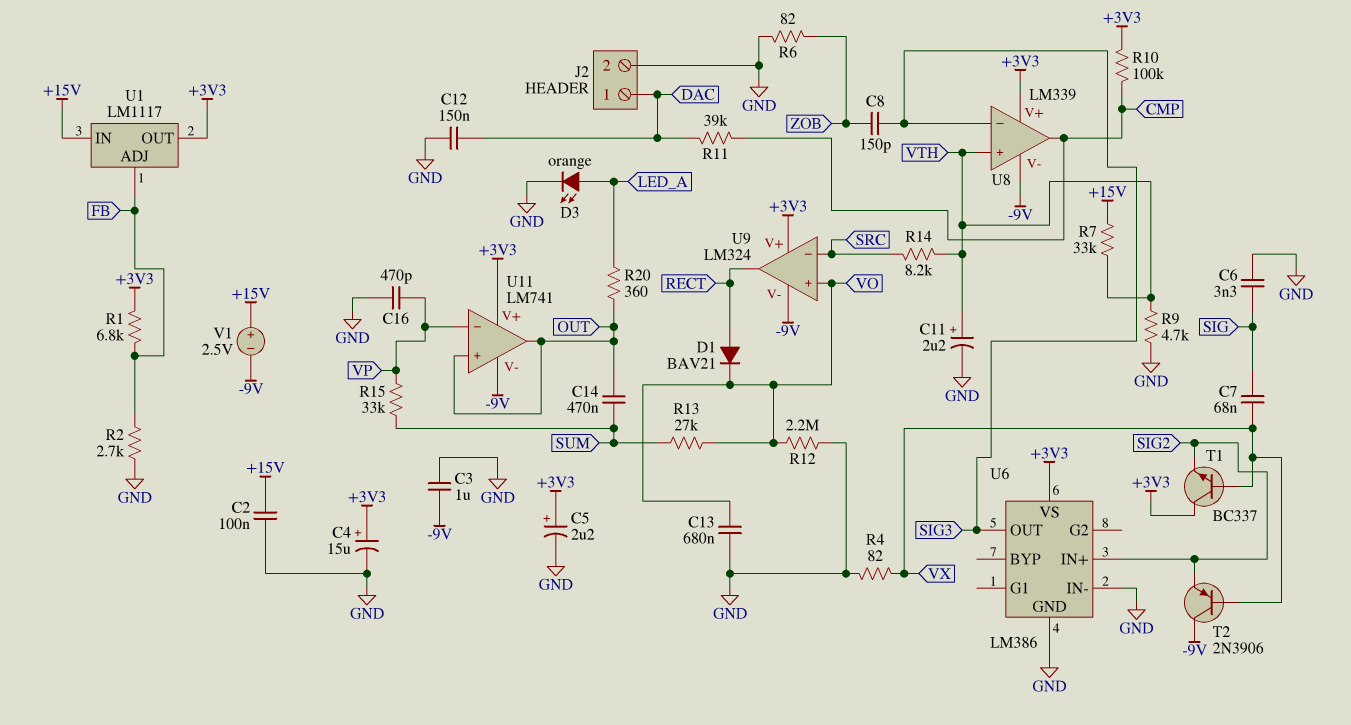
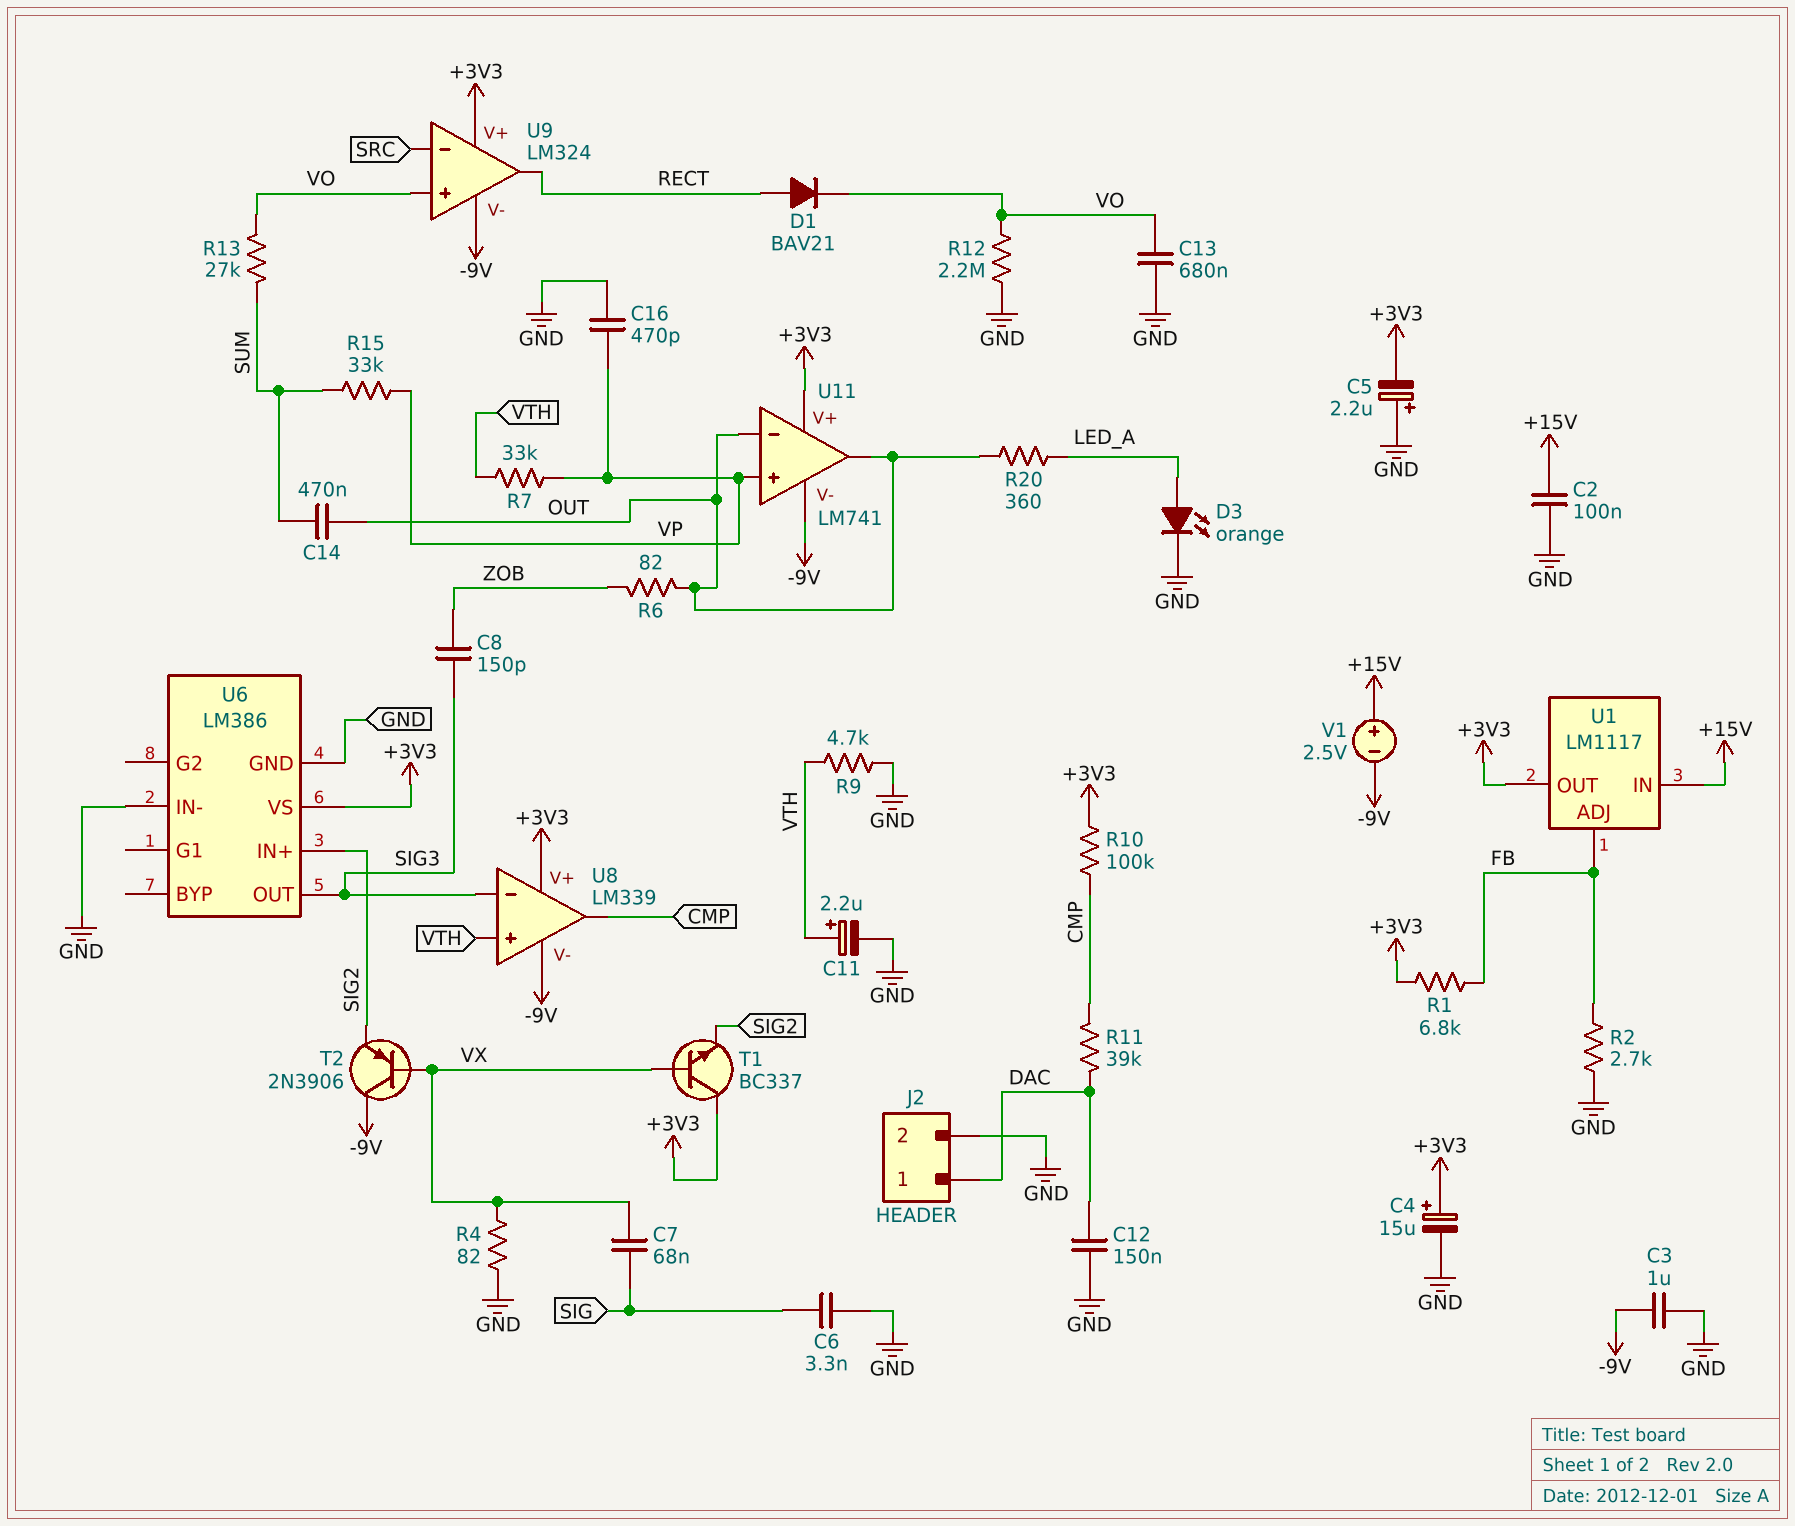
C5: 2.2uF (plus +3V3, minus GND) -> 2.2uF (plus GND, minus +3V3)
R6: 82 (GND, ZOB) -> 82 (OUT, ZOB)
R7: 33k (+15V, VTH) -> 33k (VP, VTH)
R14: 8.2k (SRC, VTH) -> none
U11 pin in+: OUT -> VP
U11 pin in-: VP -> OUT

